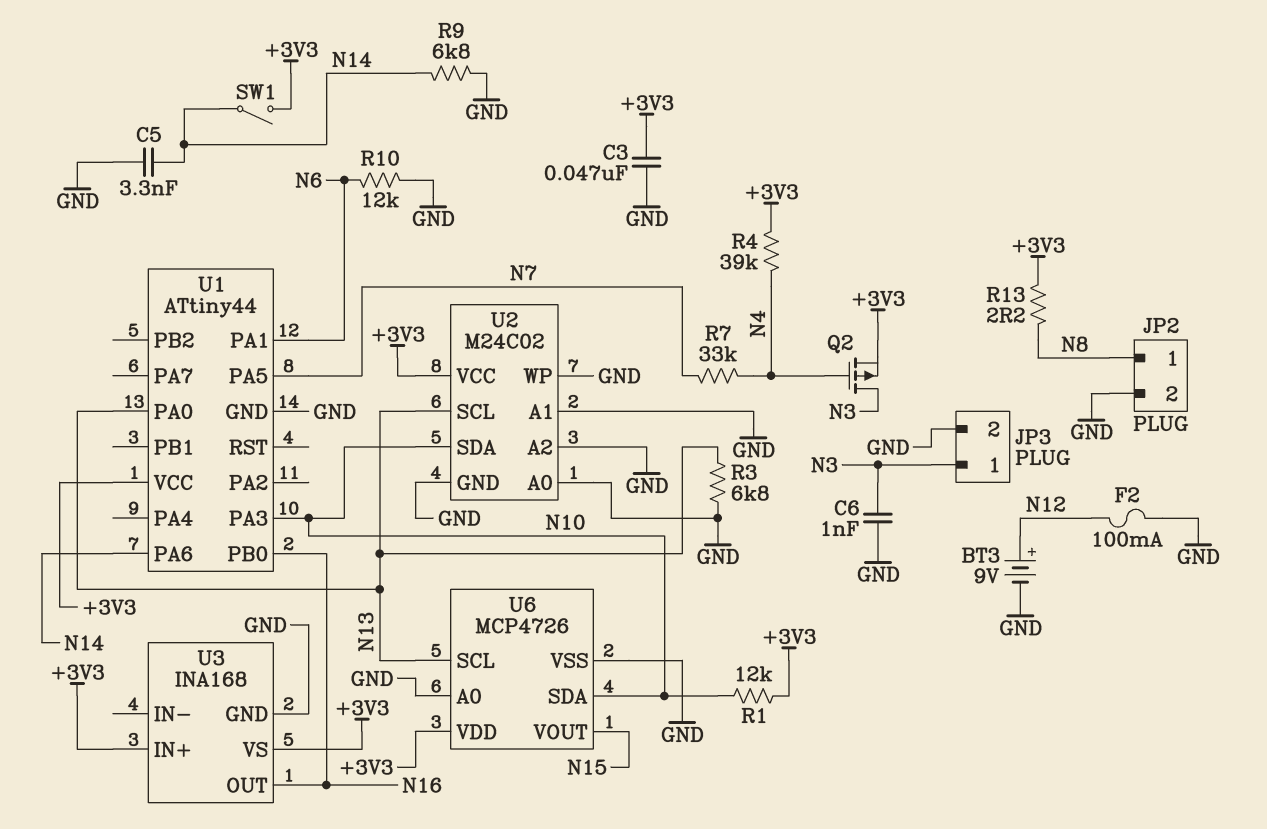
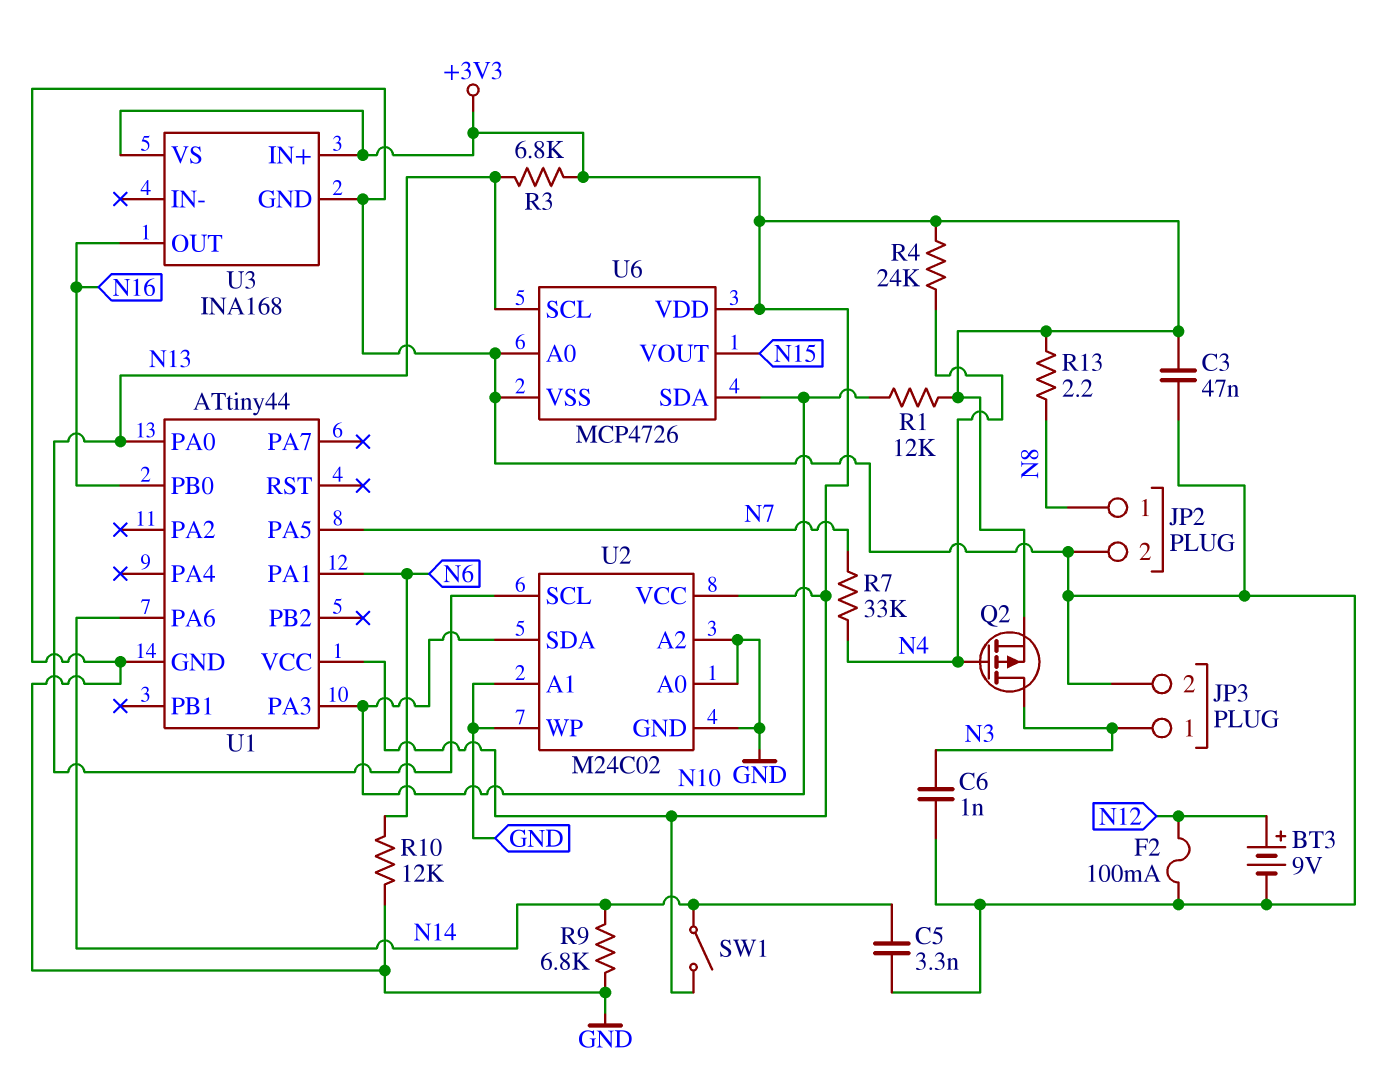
R3: 6.8k (GND, N13) -> 6.8k (+3V3, N13)
R4: 39k (+3V3, N4) -> 24k (+3V3, N4)

